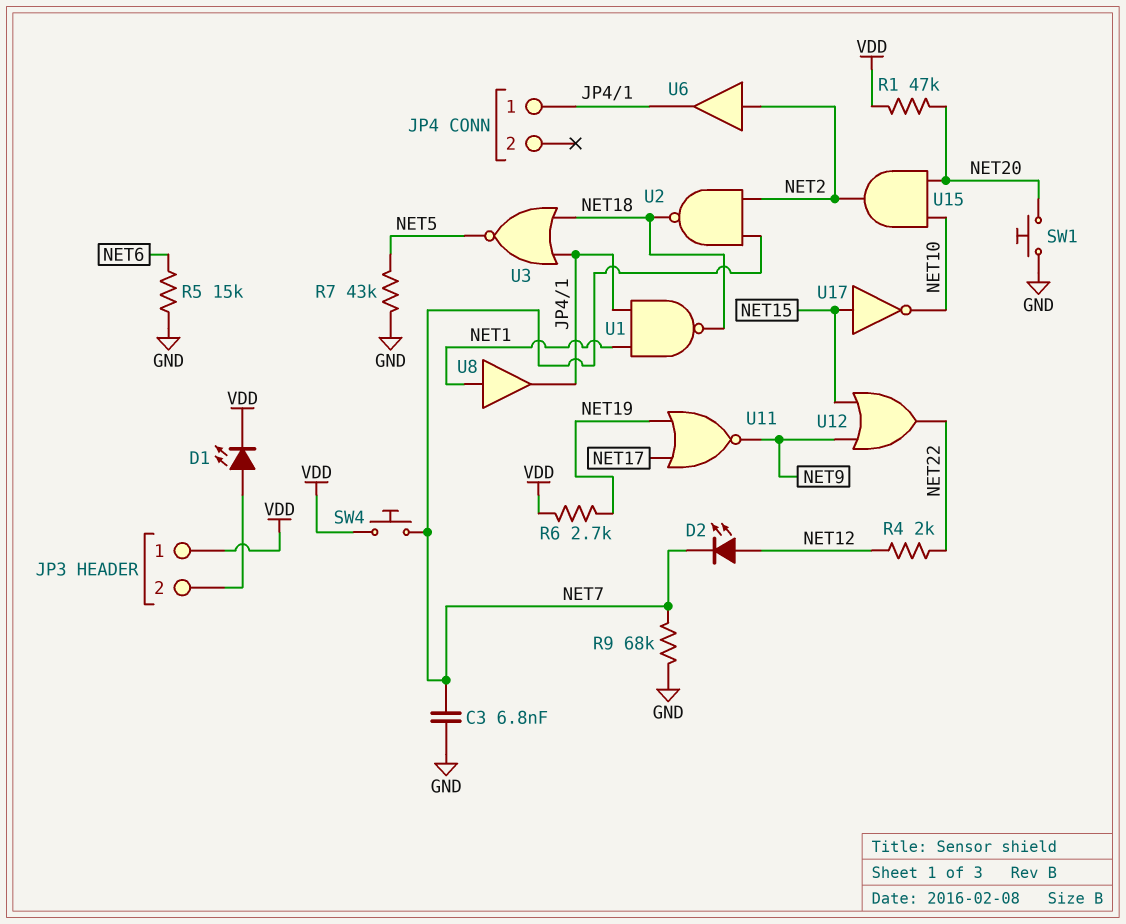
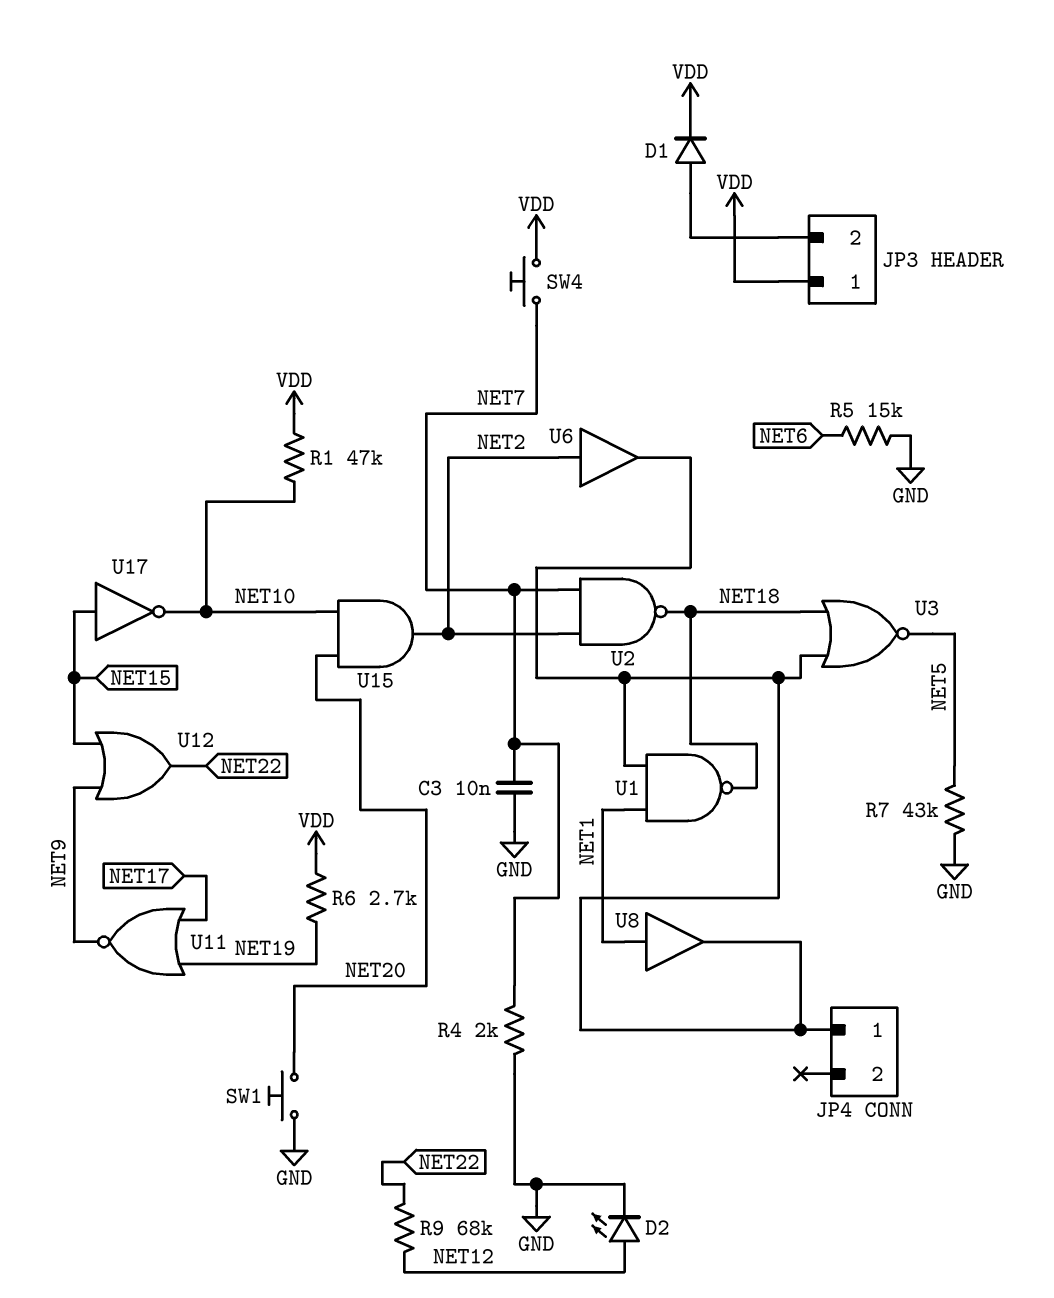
C3: 6.8nF (GND, NET7) -> 10nF (GND, NET7)
D1: LED (A JP3/2, K VDD) -> diode (A JP3/2, K VDD)
D2: LED (A NET12, K NET7) -> LED (A NET12, K GND)
R1: 47k (NET20, VDD) -> 47k (NET10, VDD)
R4: 2k (NET12, NET22) -> 2k (GND, NET7)
R9: 68k (GND, NET7) -> 68k (NET12, NET22)

